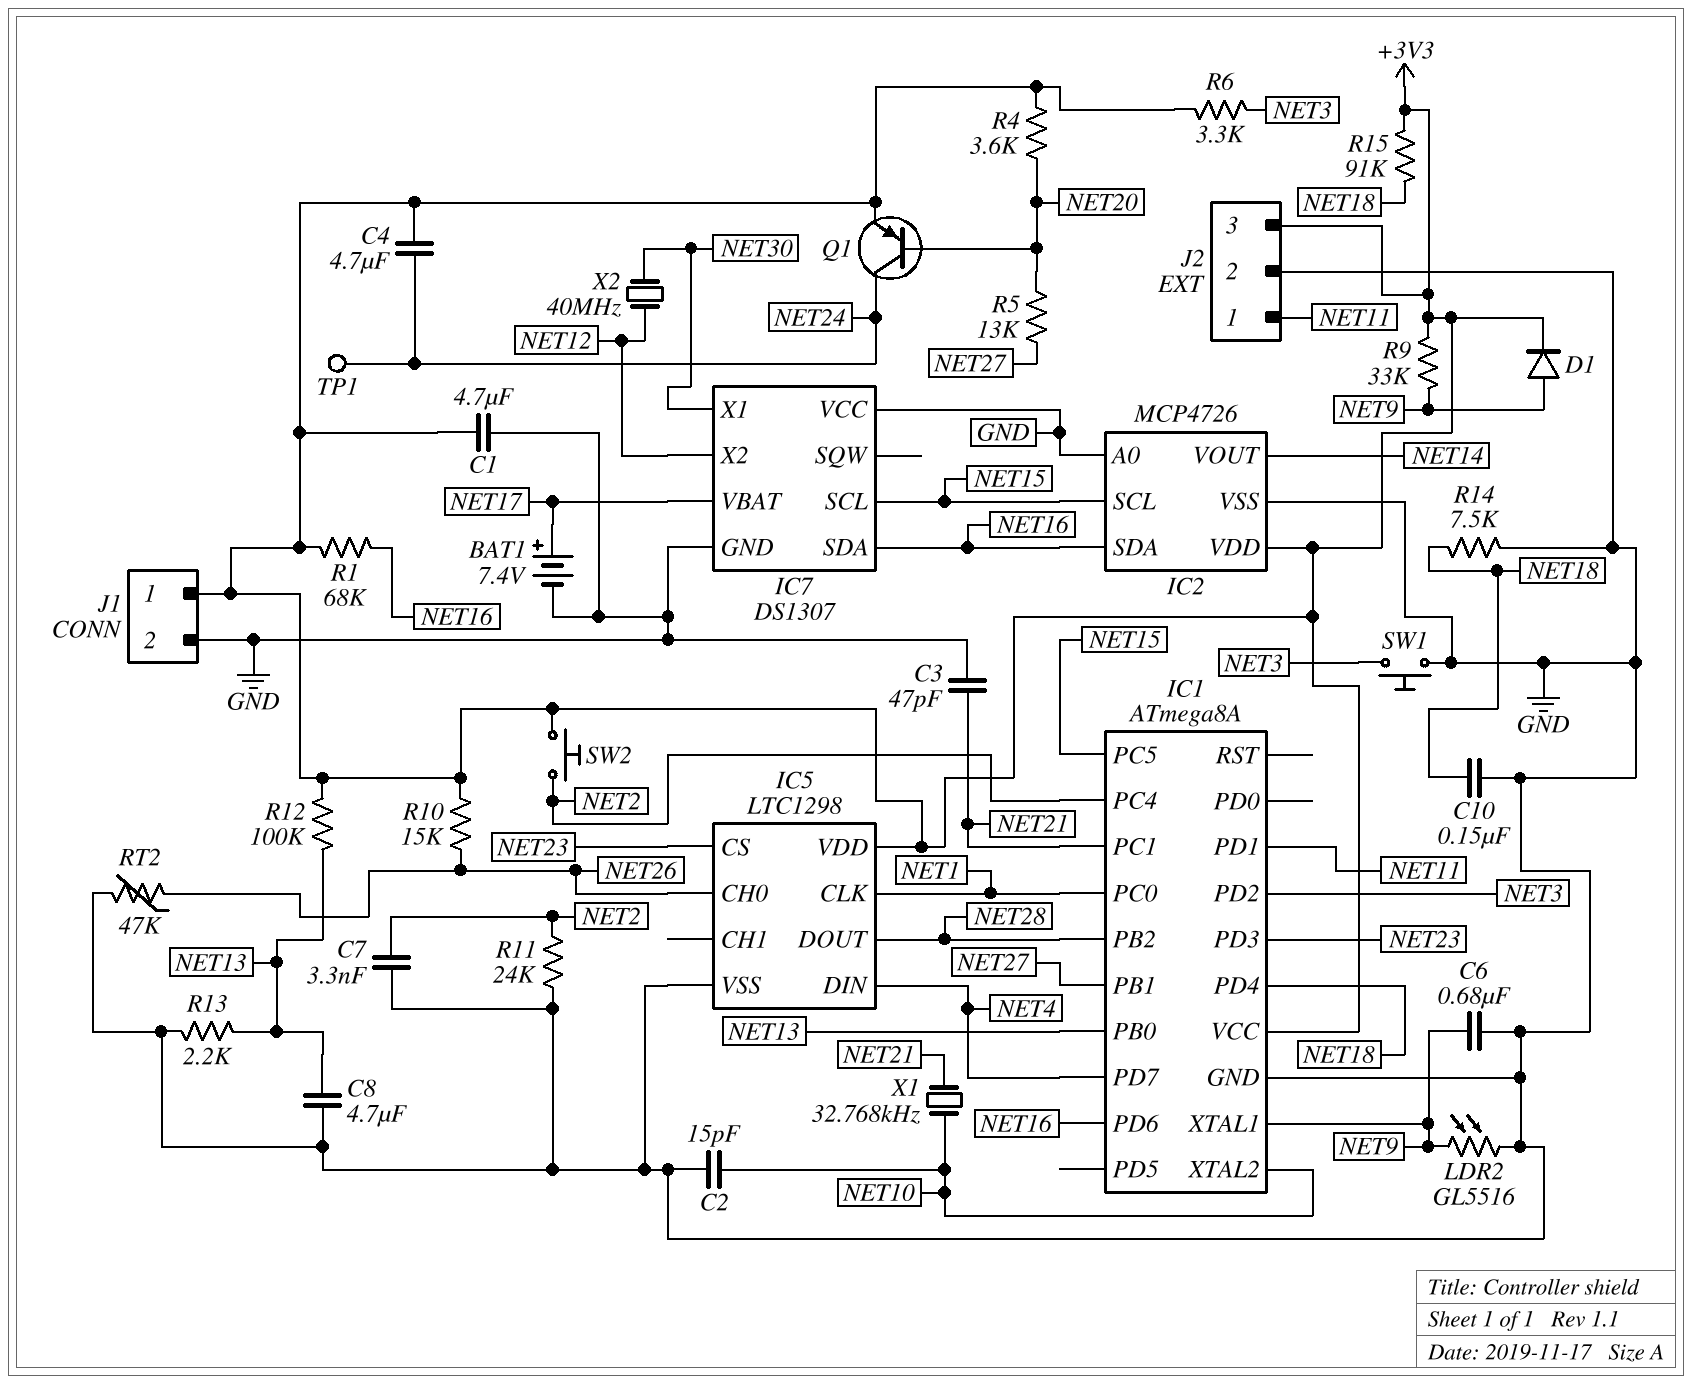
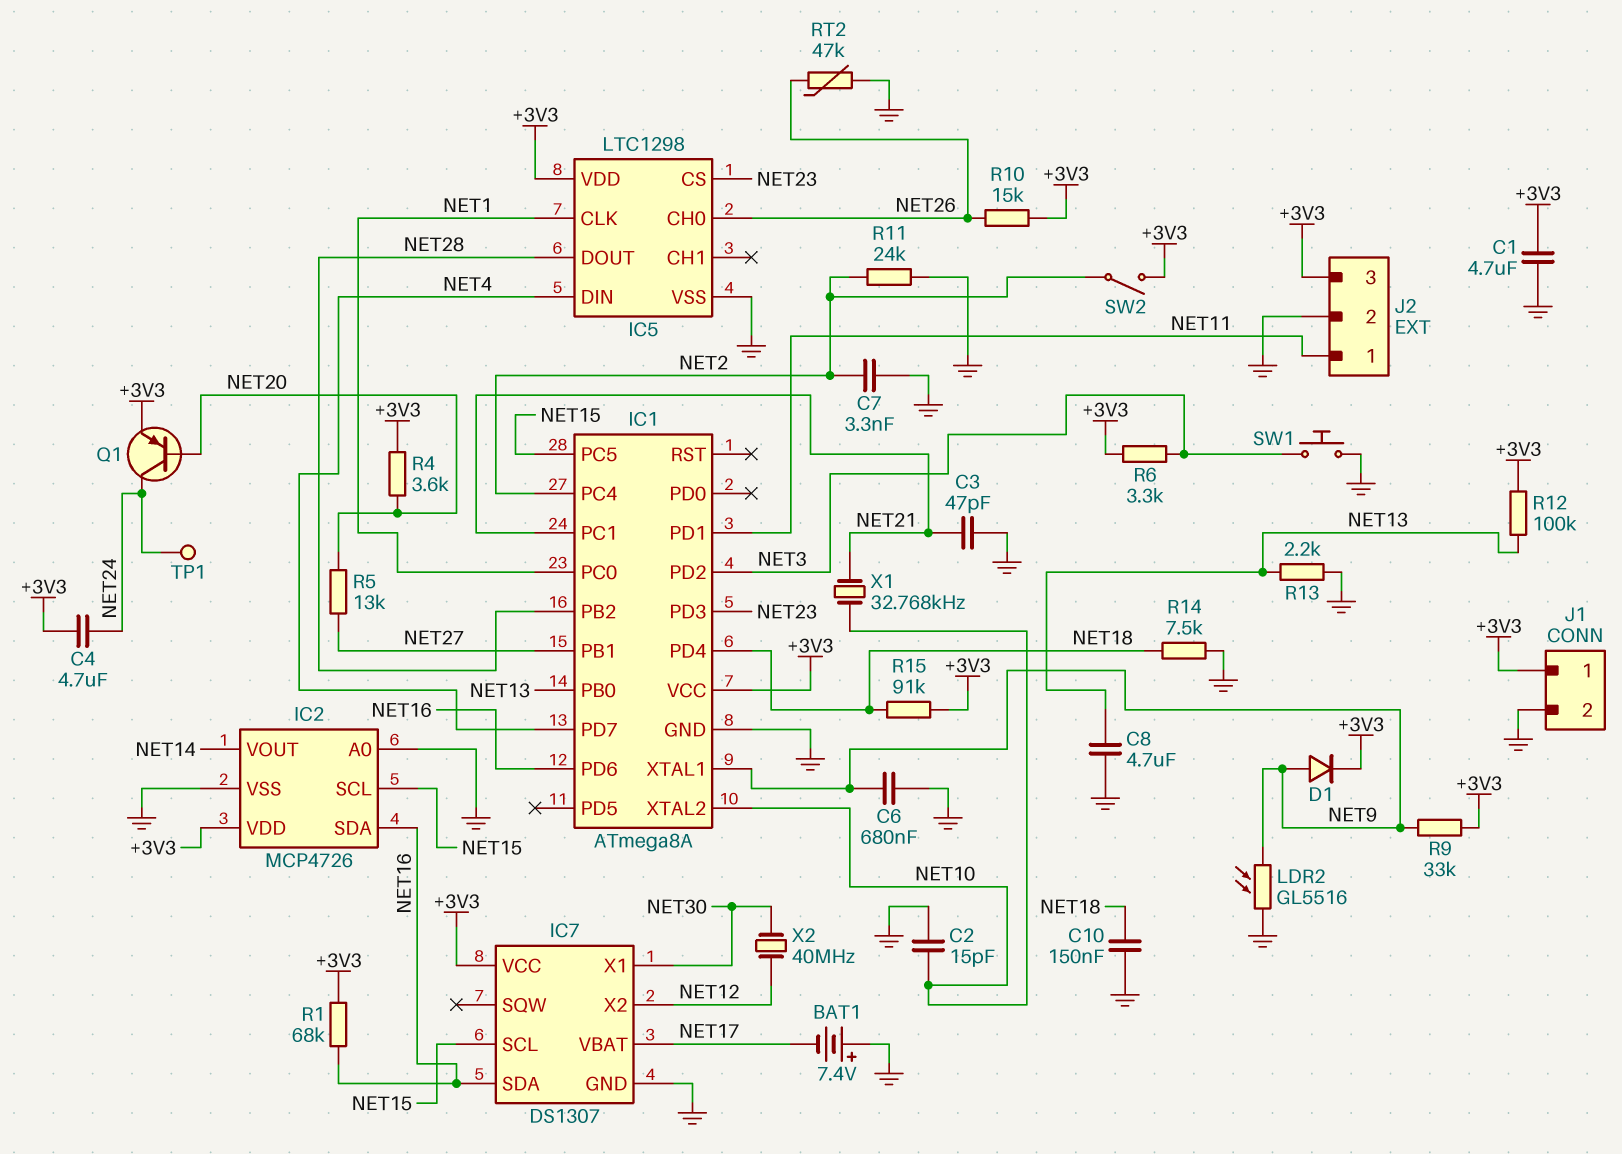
BAT1: 7.4V (plus NET17, minus GND) -> 7.4V (plus GND, minus NET17)
IC7 pin VCC: GND -> +3V3
SW2: button (+3V3, NET2) -> switch (+3V3, NET2)

